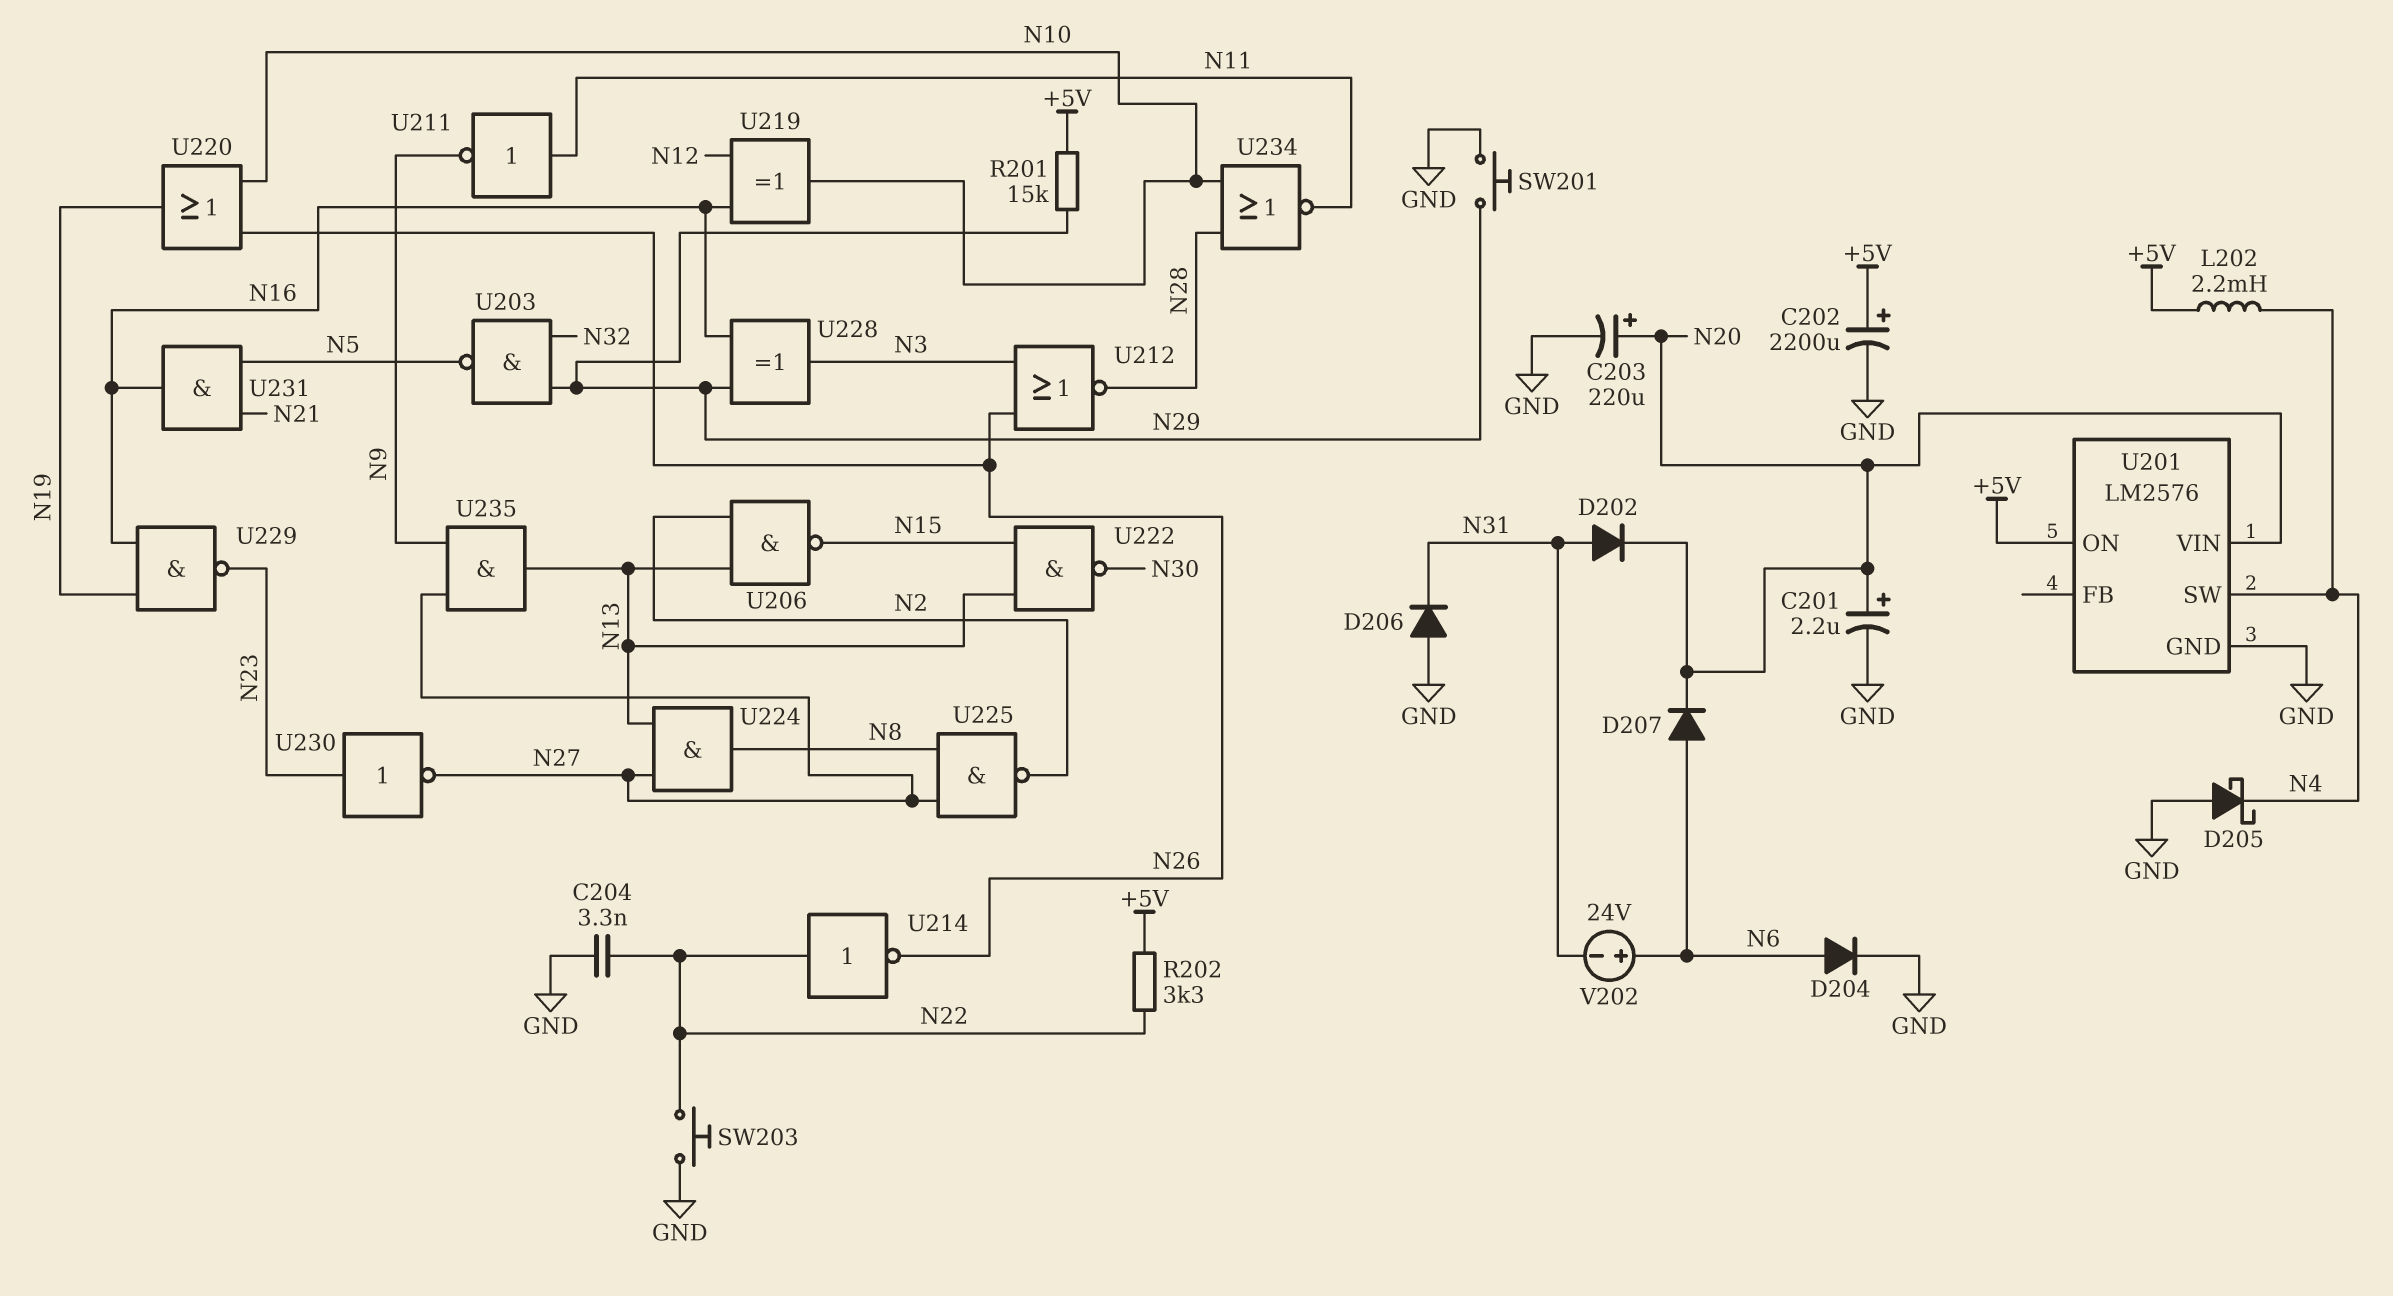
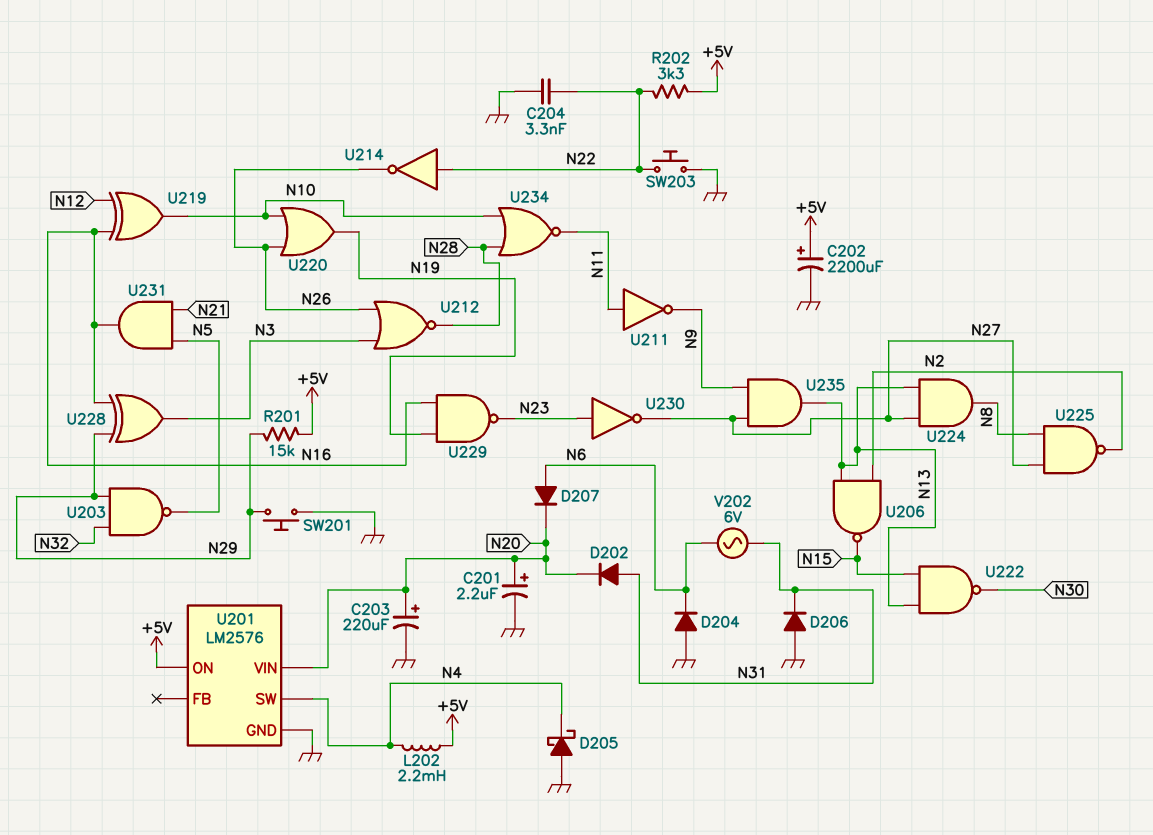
D204: diode (A N6, K GND) -> diode (A GND, K N6)
V202: 24V (plus N6, minus N31) -> AC 6V (N6, N31)

